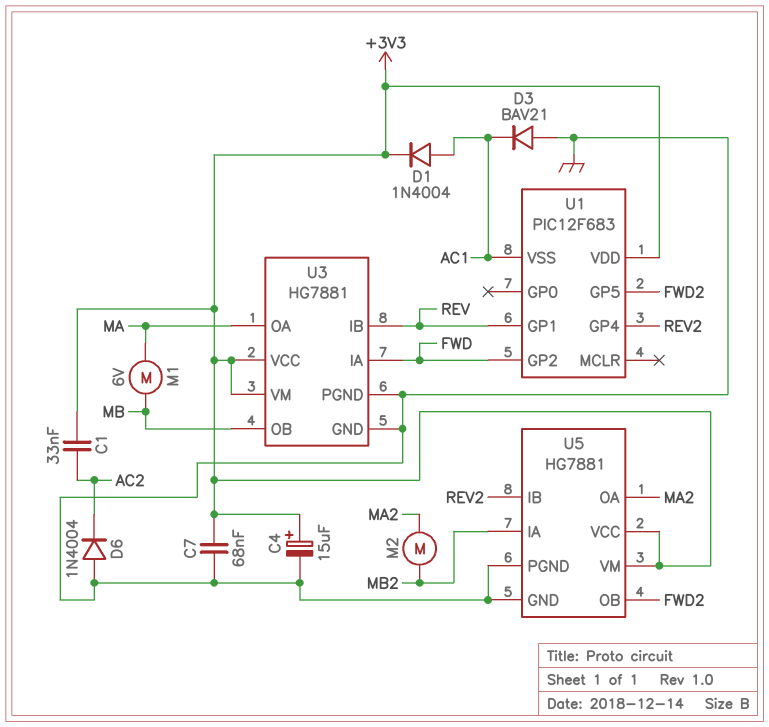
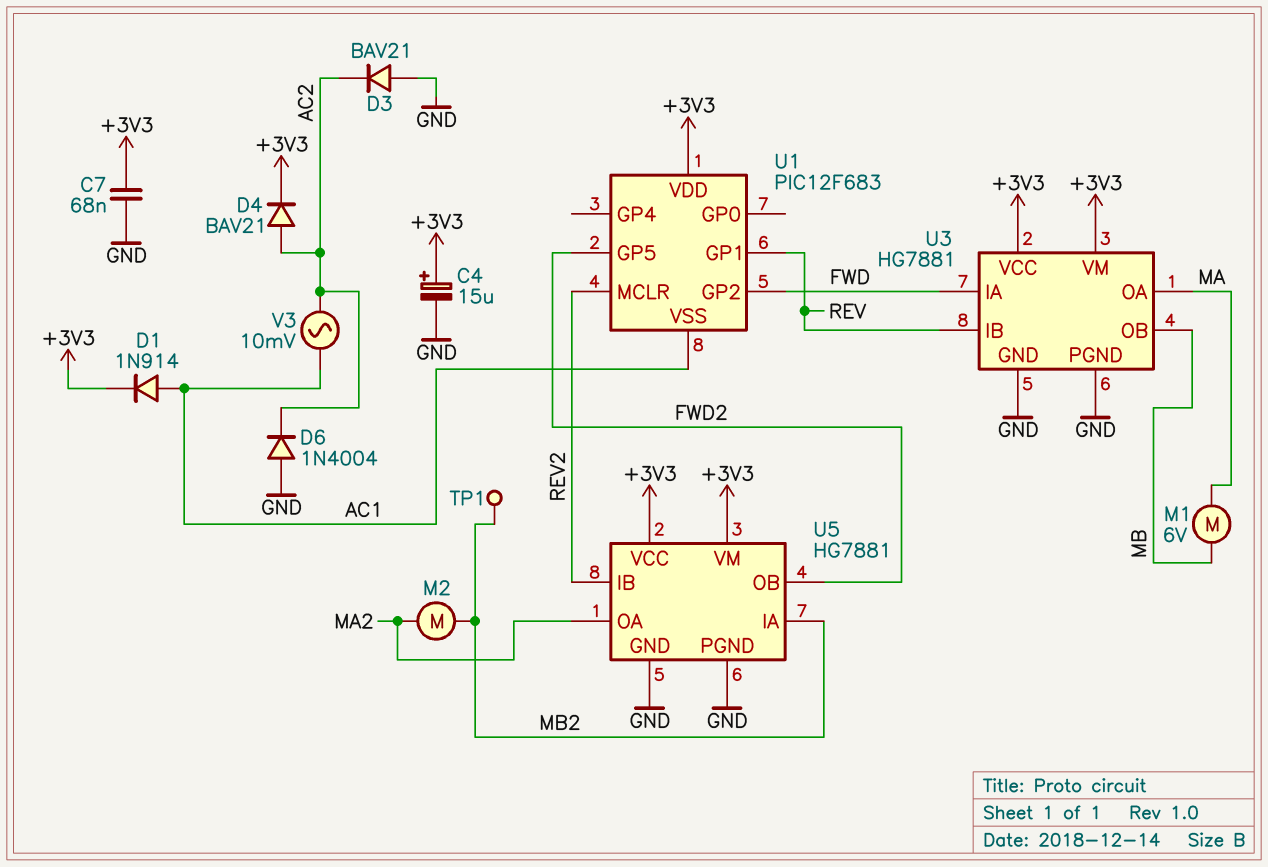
C1: 33nF (+3V3, AC2) -> none
D1: diode 1N4004 (A AC1, K +3V3) -> diode 1N914 (A AC1, K +3V3)
D3: diode BAV21 (A GND, K AC1) -> diode BAV21 (A GND, K AC2)
D4: none -> diode BAV21 (A AC2, K +3V3)
TP1: none -> test point (MB2)
U1 pin GP4: REV2 -> none
U1 pin MCLR: none -> REV2
V3: none -> AC 10mV (AC1, AC2)

